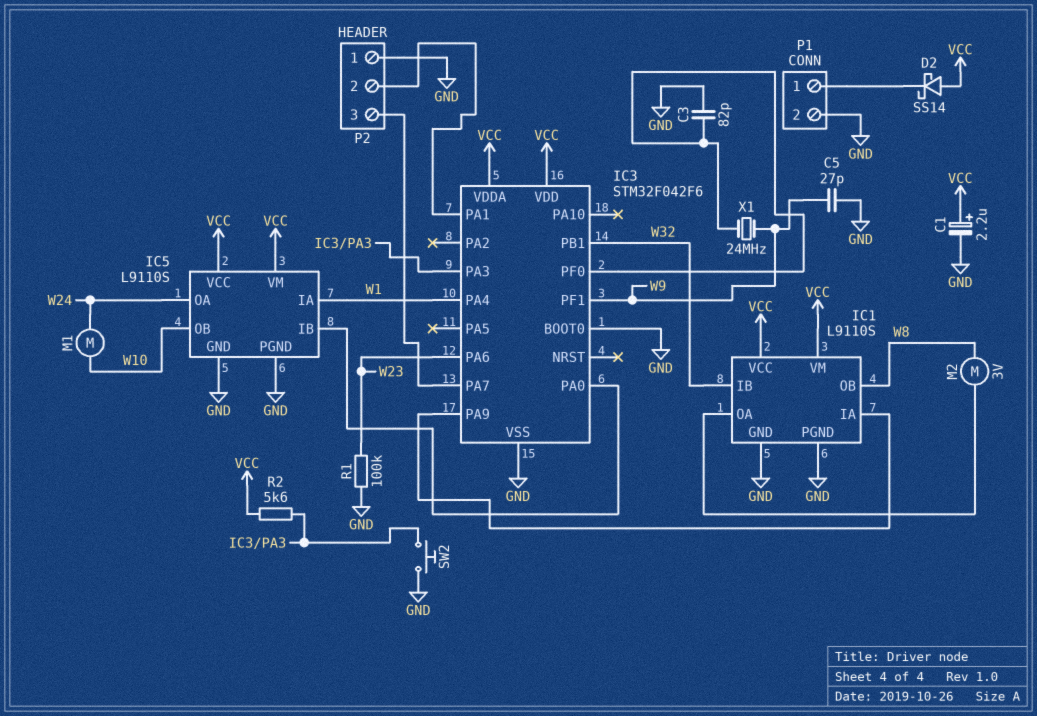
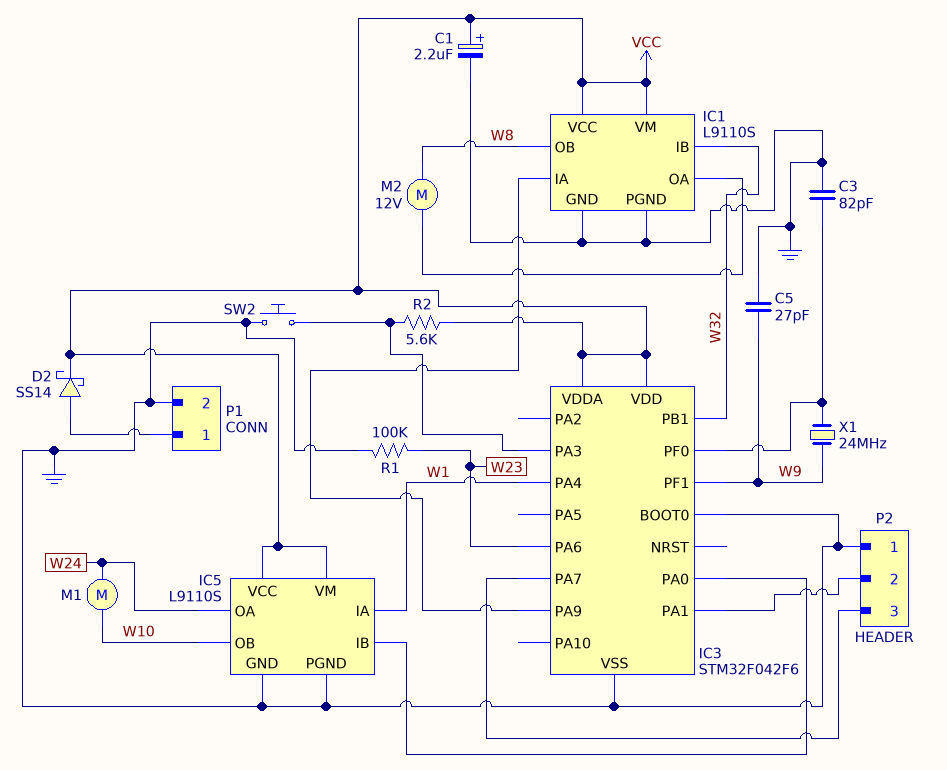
D2: schottky SS14 (A VCC, K P1/1) -> schottky SS14 (A P1/1, K VCC)
M2: motor 3V (IC1/OA, W8) -> motor 12V (IC1/OA, W8)

